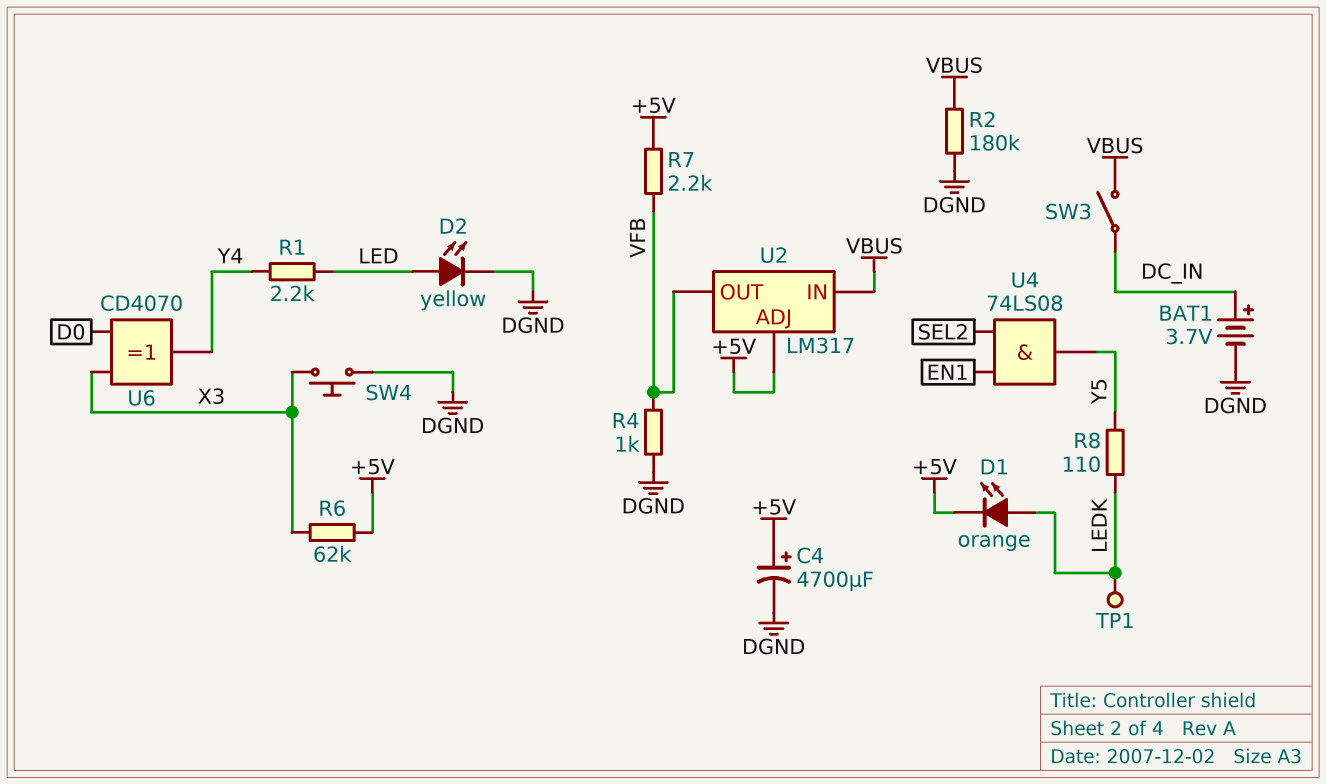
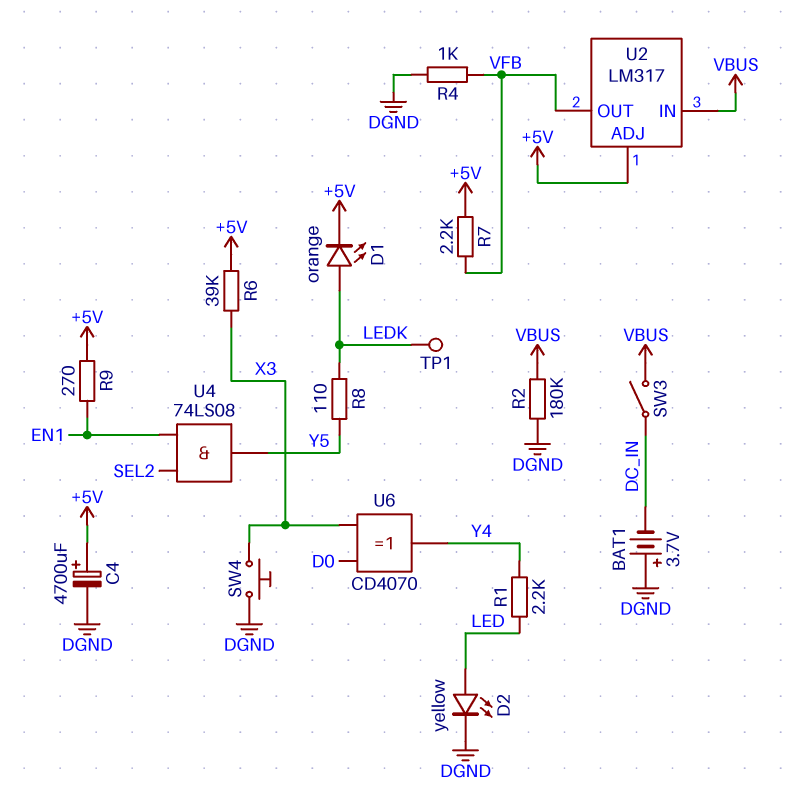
BAT1: 3.7V (plus DC_IN, minus DGND) -> 3.7V (plus DGND, minus DC_IN)
R6: 62k (+5V, X3) -> 39k (+5V, X3)
R9: none -> 270 (+5V, EN1)

